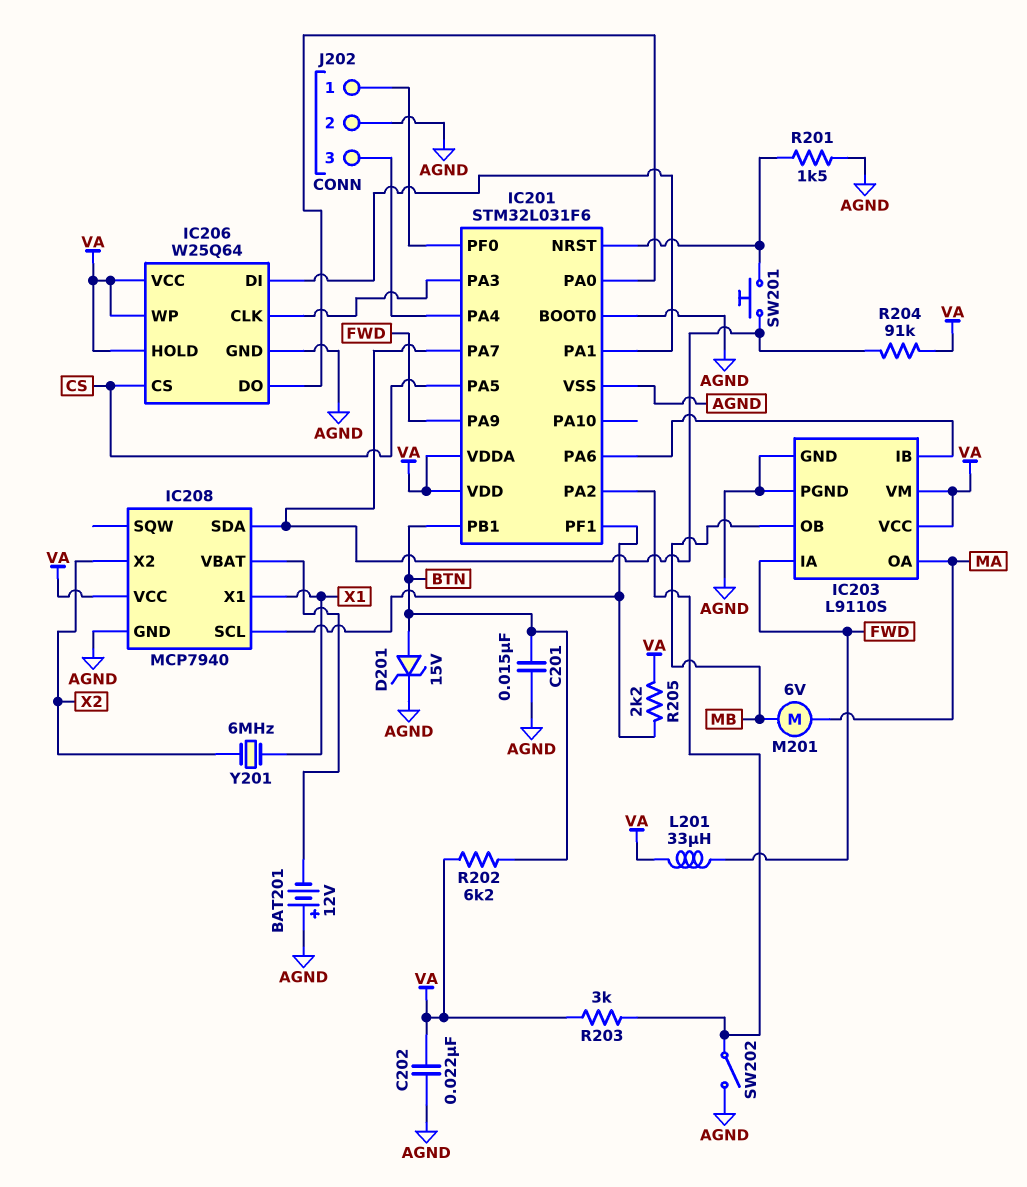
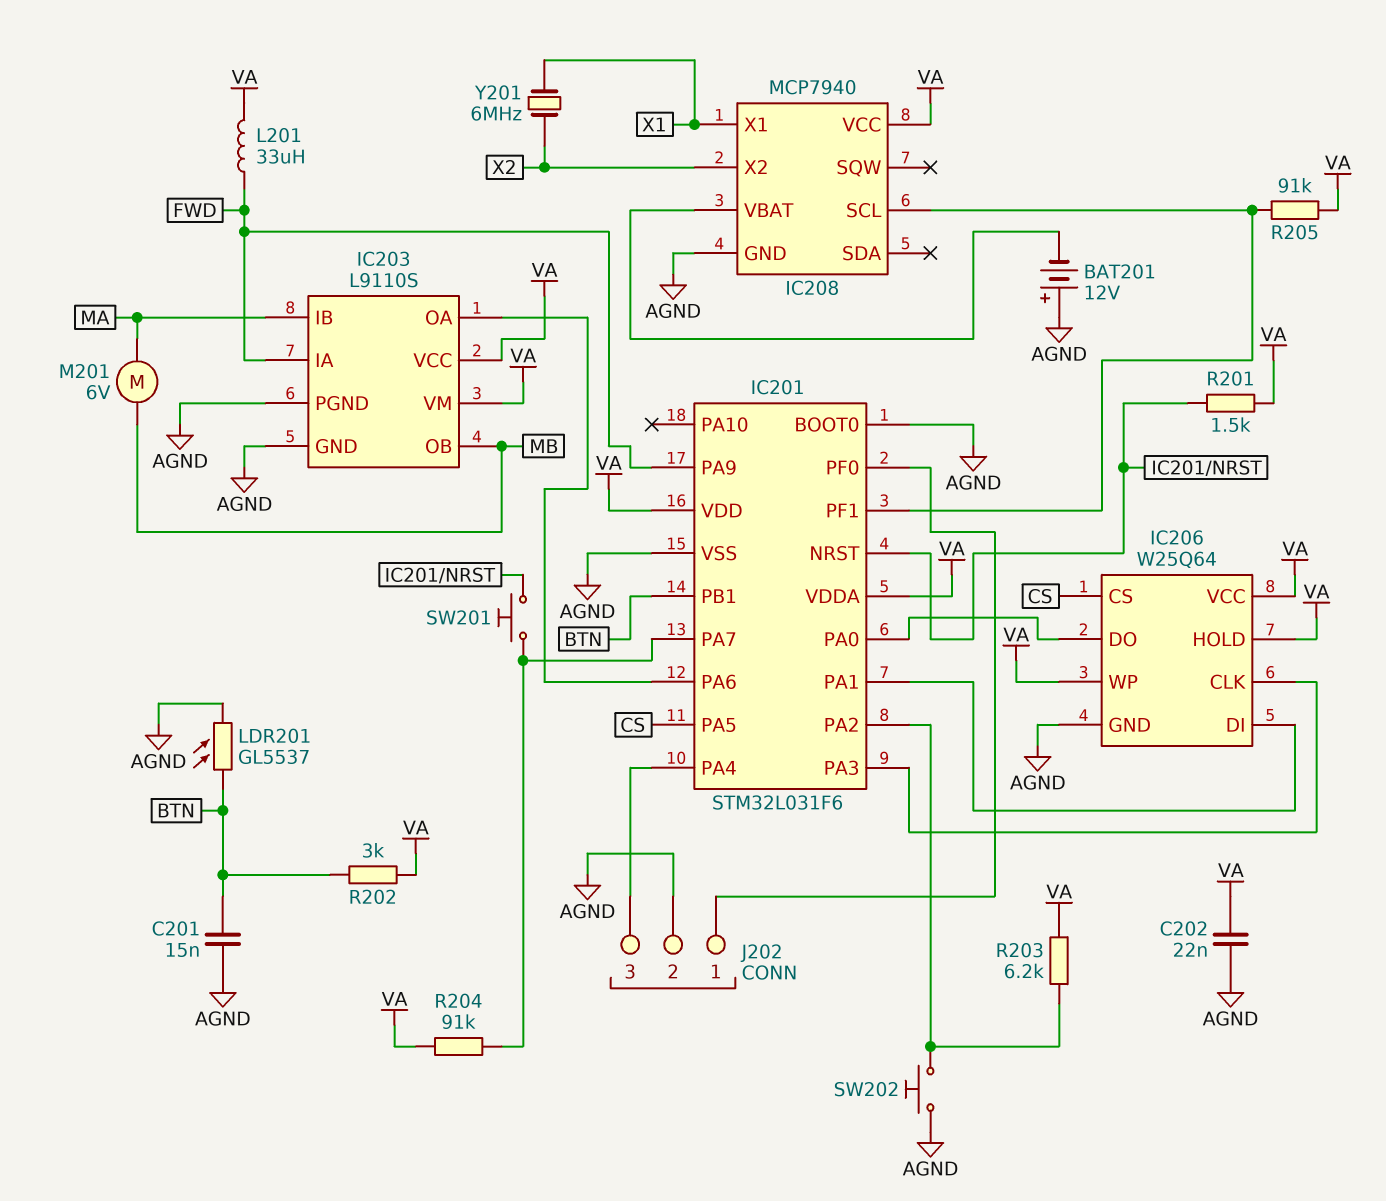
D201: zener 15V (A BTN, K AGND) -> none
IC203 pin IB: IC201/PA6 -> MA
IC203 pin OA: MA -> IC201/PA6
IC208 pin SDA: IC201/PA7 -> none
LDR201: none -> GL5537 (AGND, BTN)
R201: 1.5k (AGND, IC201/NRST) -> 1.5k (IC201/NRST, VA)
R202: 6.2k (BTN, VA) -> 3k (BTN, VA)
R203: 3k (IC201/PA2, VA) -> 6.2k (IC201/PA2, VA)
R205: 2.2k (IC201/PF1, VA) -> 91k (IC201/PF1, VA)
SW202: switch (AGND, IC201/PA2) -> button (AGND, IC201/PA2)

